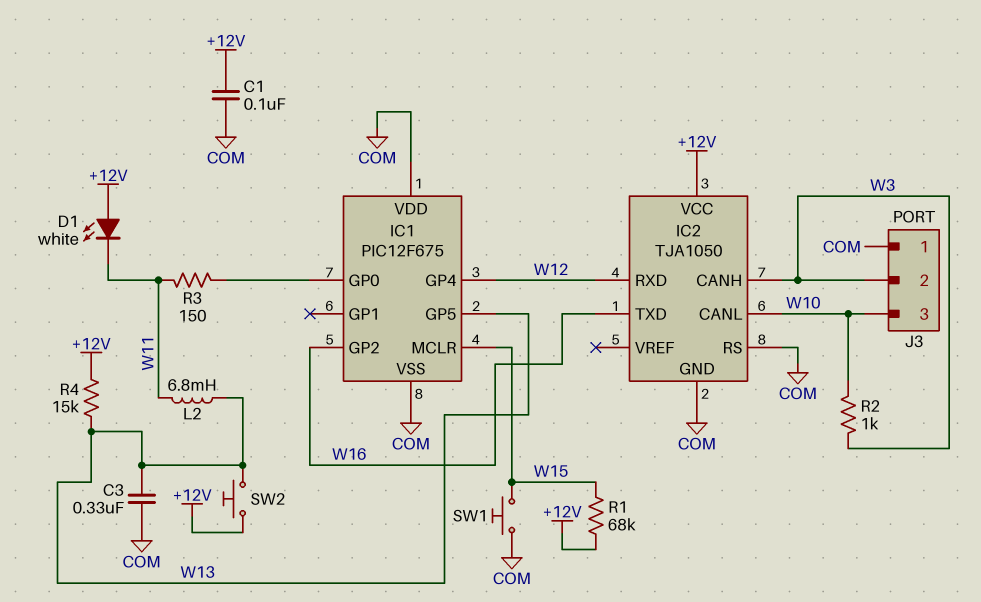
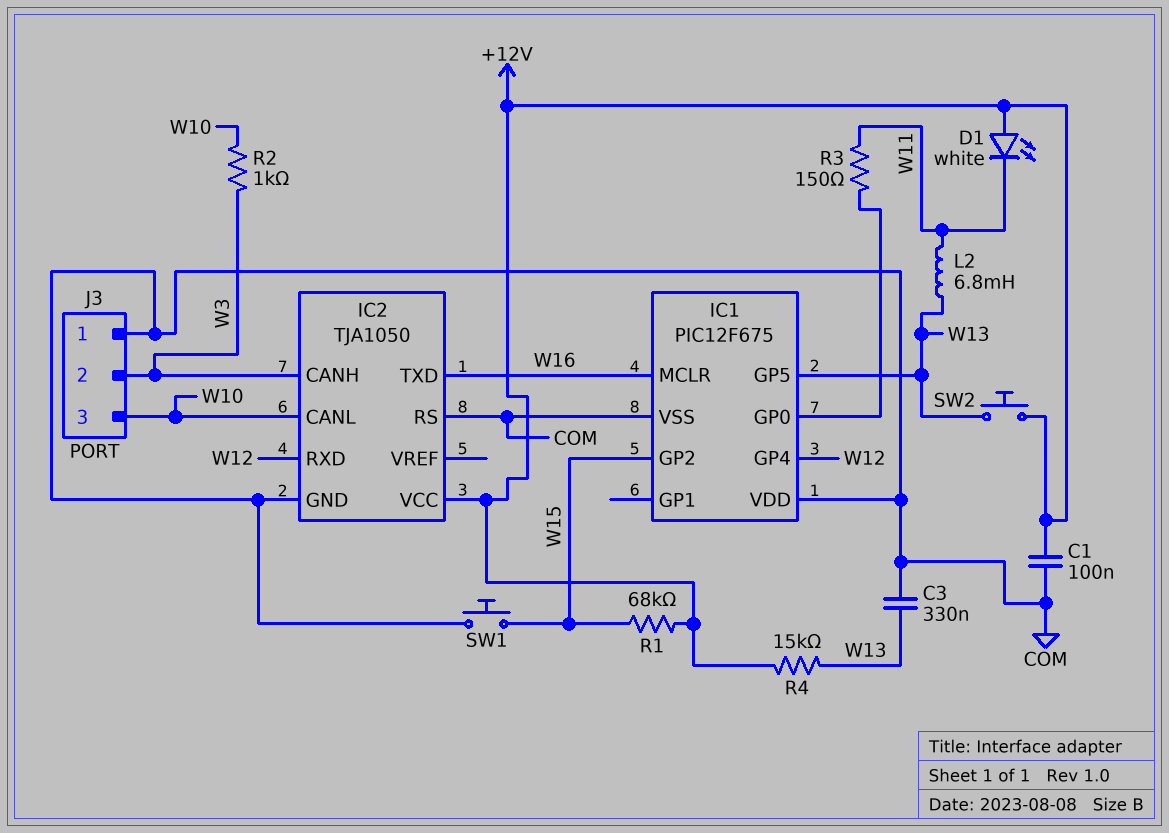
IC1 pin GP2: W16 -> W15
IC1 pin MCLR: W15 -> W16

